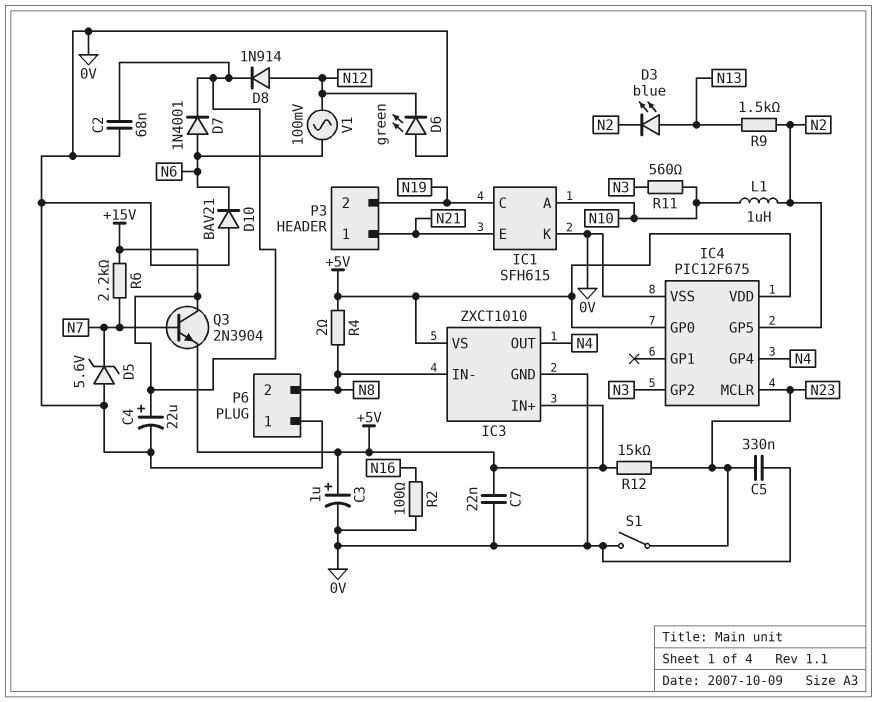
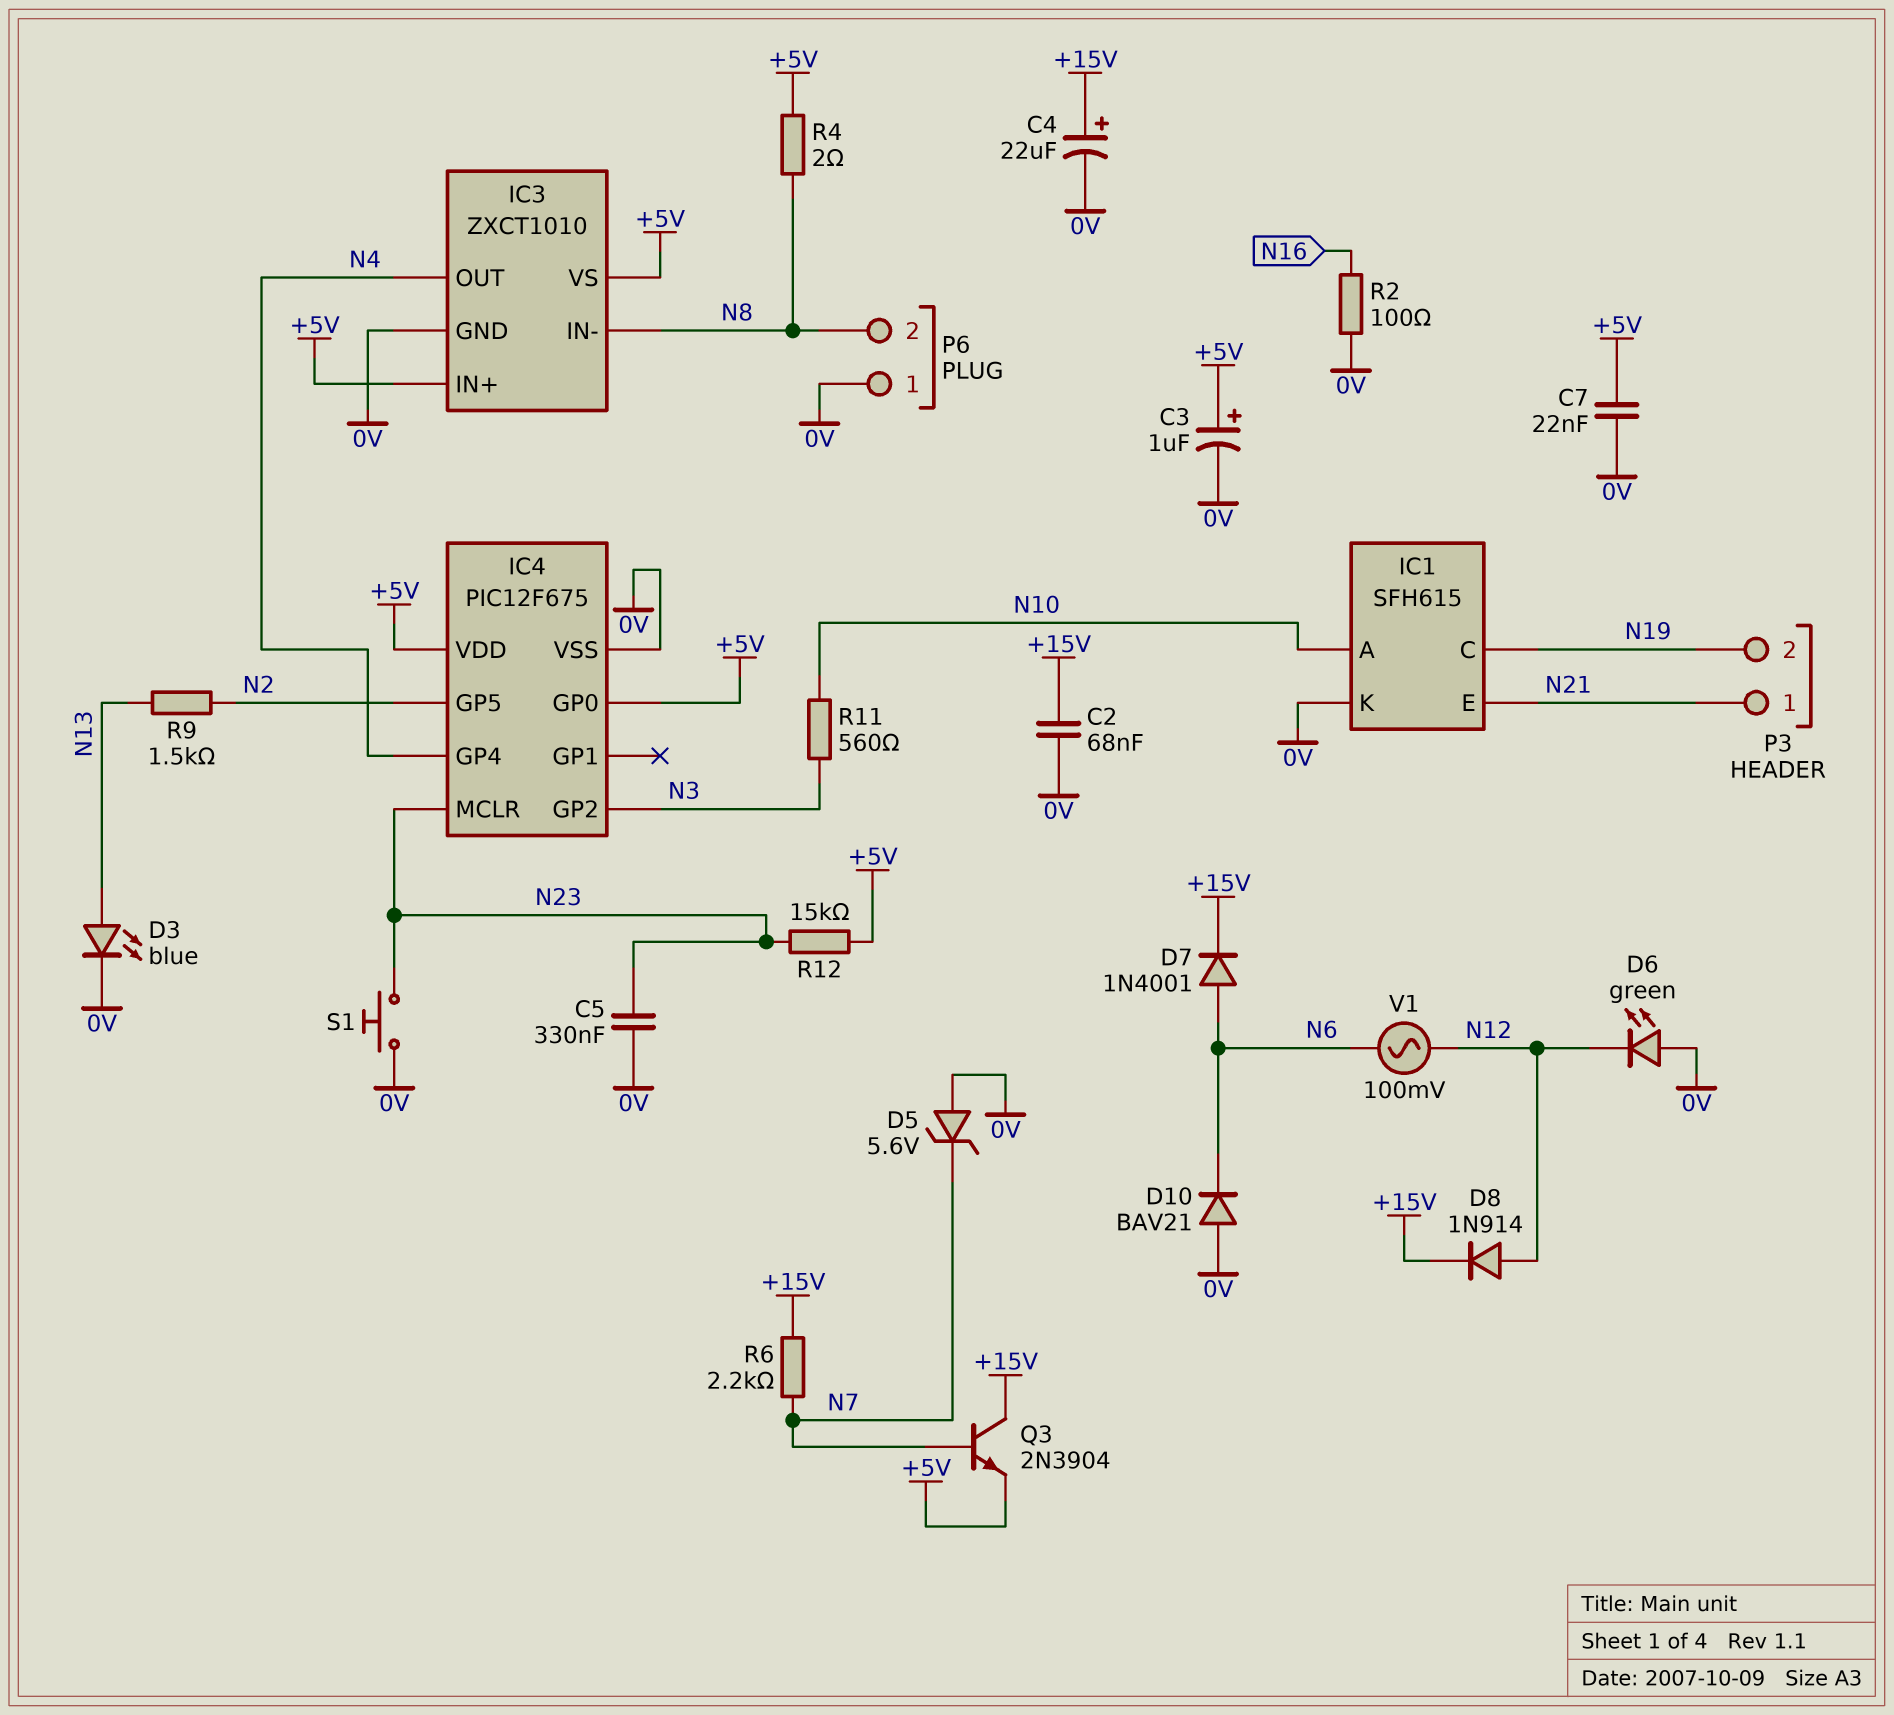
D3: LED blue (A N13, K N2) -> LED blue (A N13, K 0V)
L1: 1uH (N2, N10) -> none
S1: switch (0V, N23) -> button (0V, N23)

